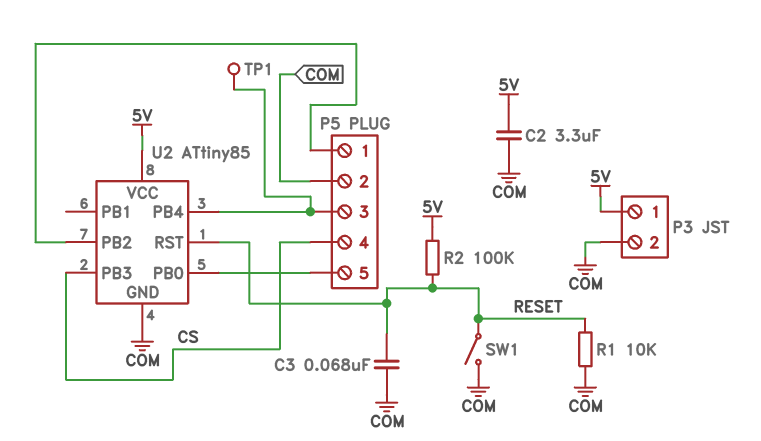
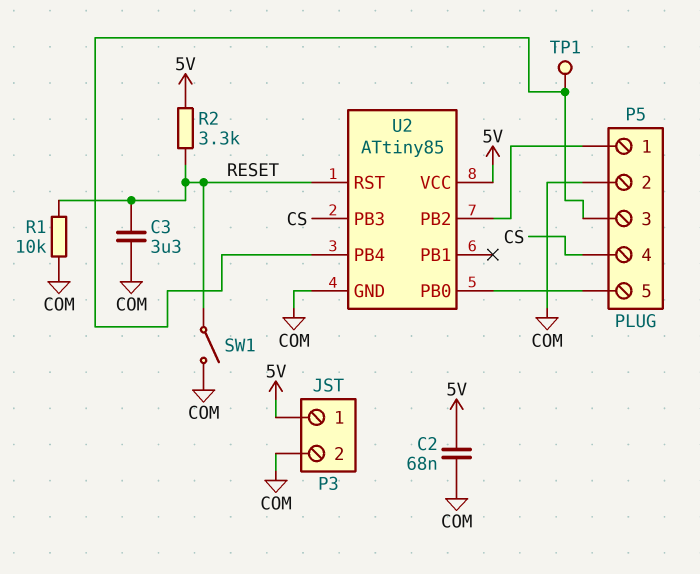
C2: 3.3uF (5V, COM) -> 68nF (5V, COM)
C3: 68nF (COM, RESET) -> 3.3uF (COM, RESET)
R2: 100k (5V, RESET) -> 3.3k (5V, RESET)

